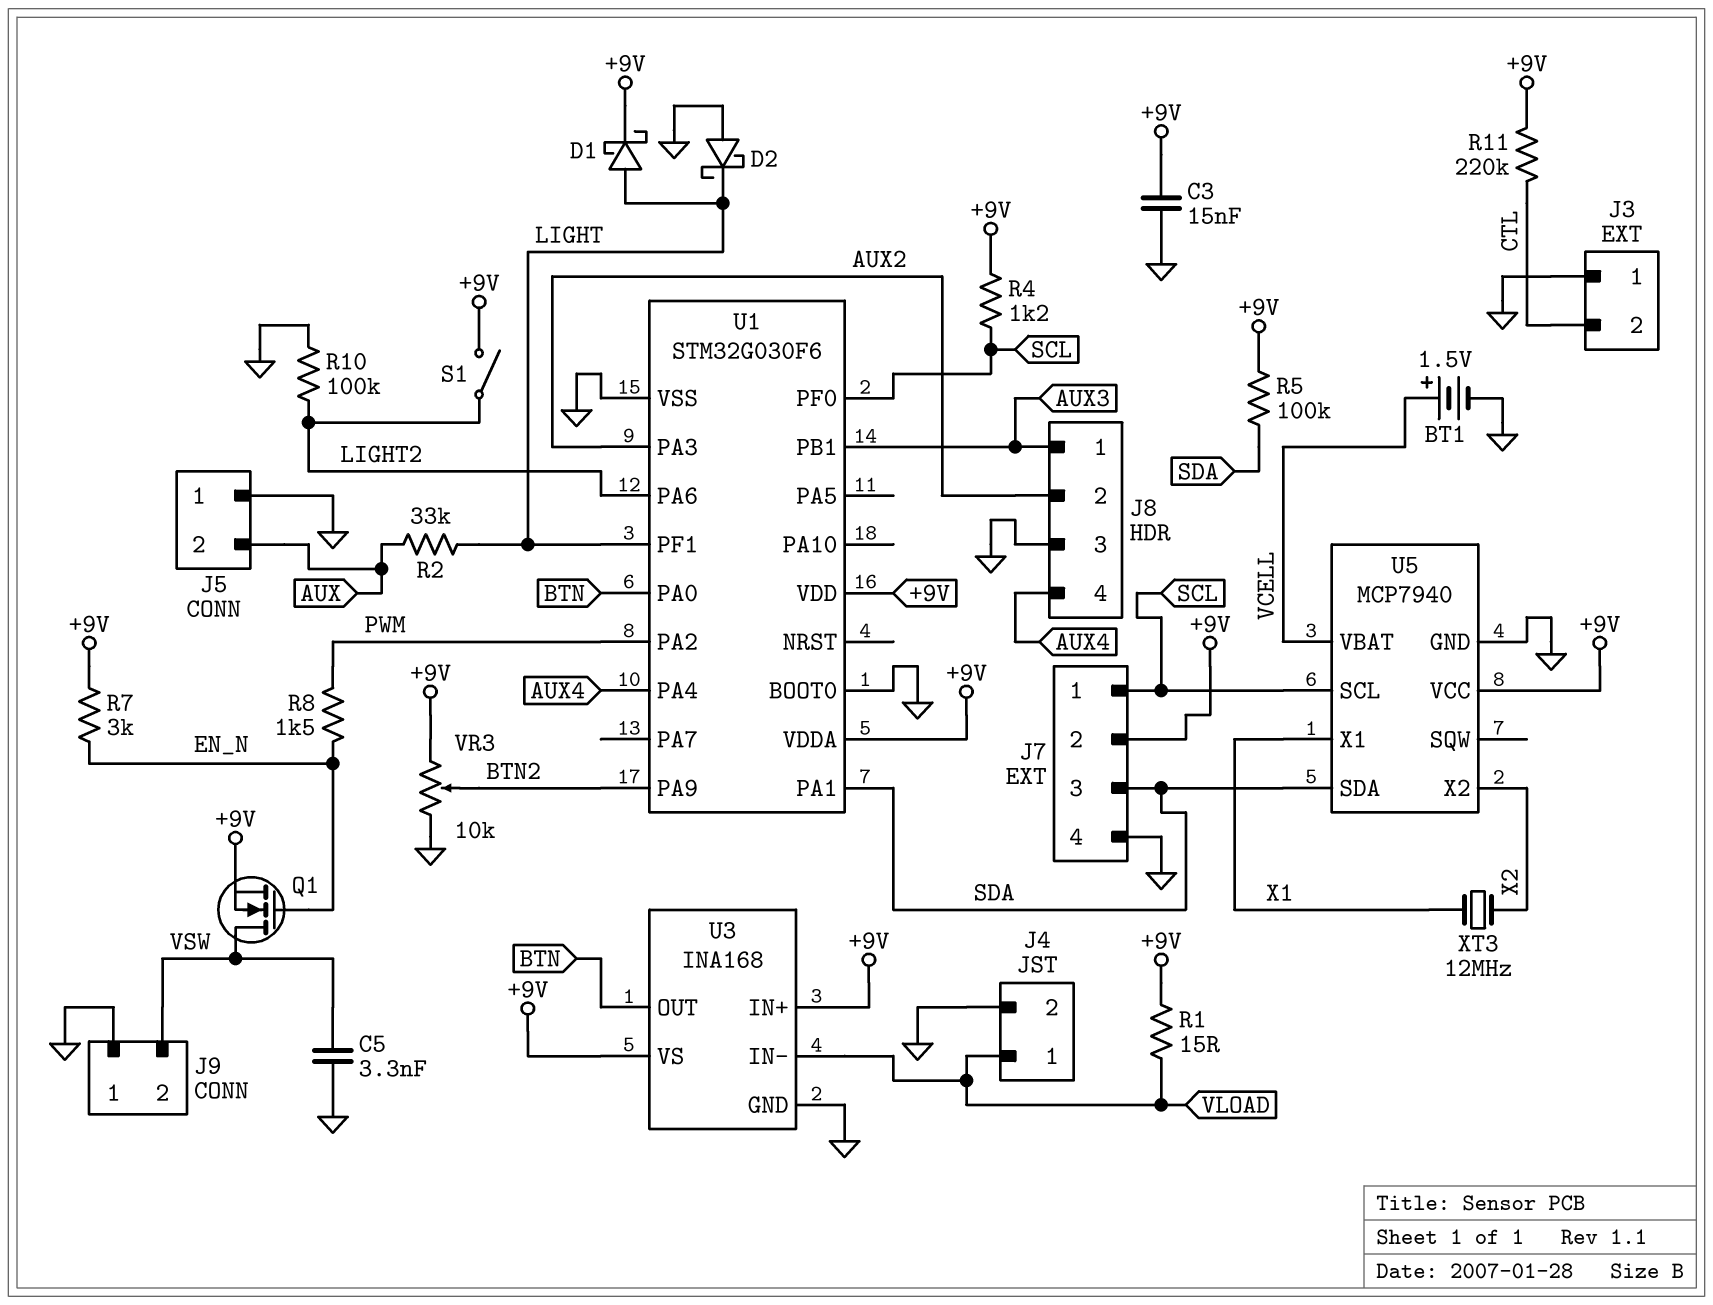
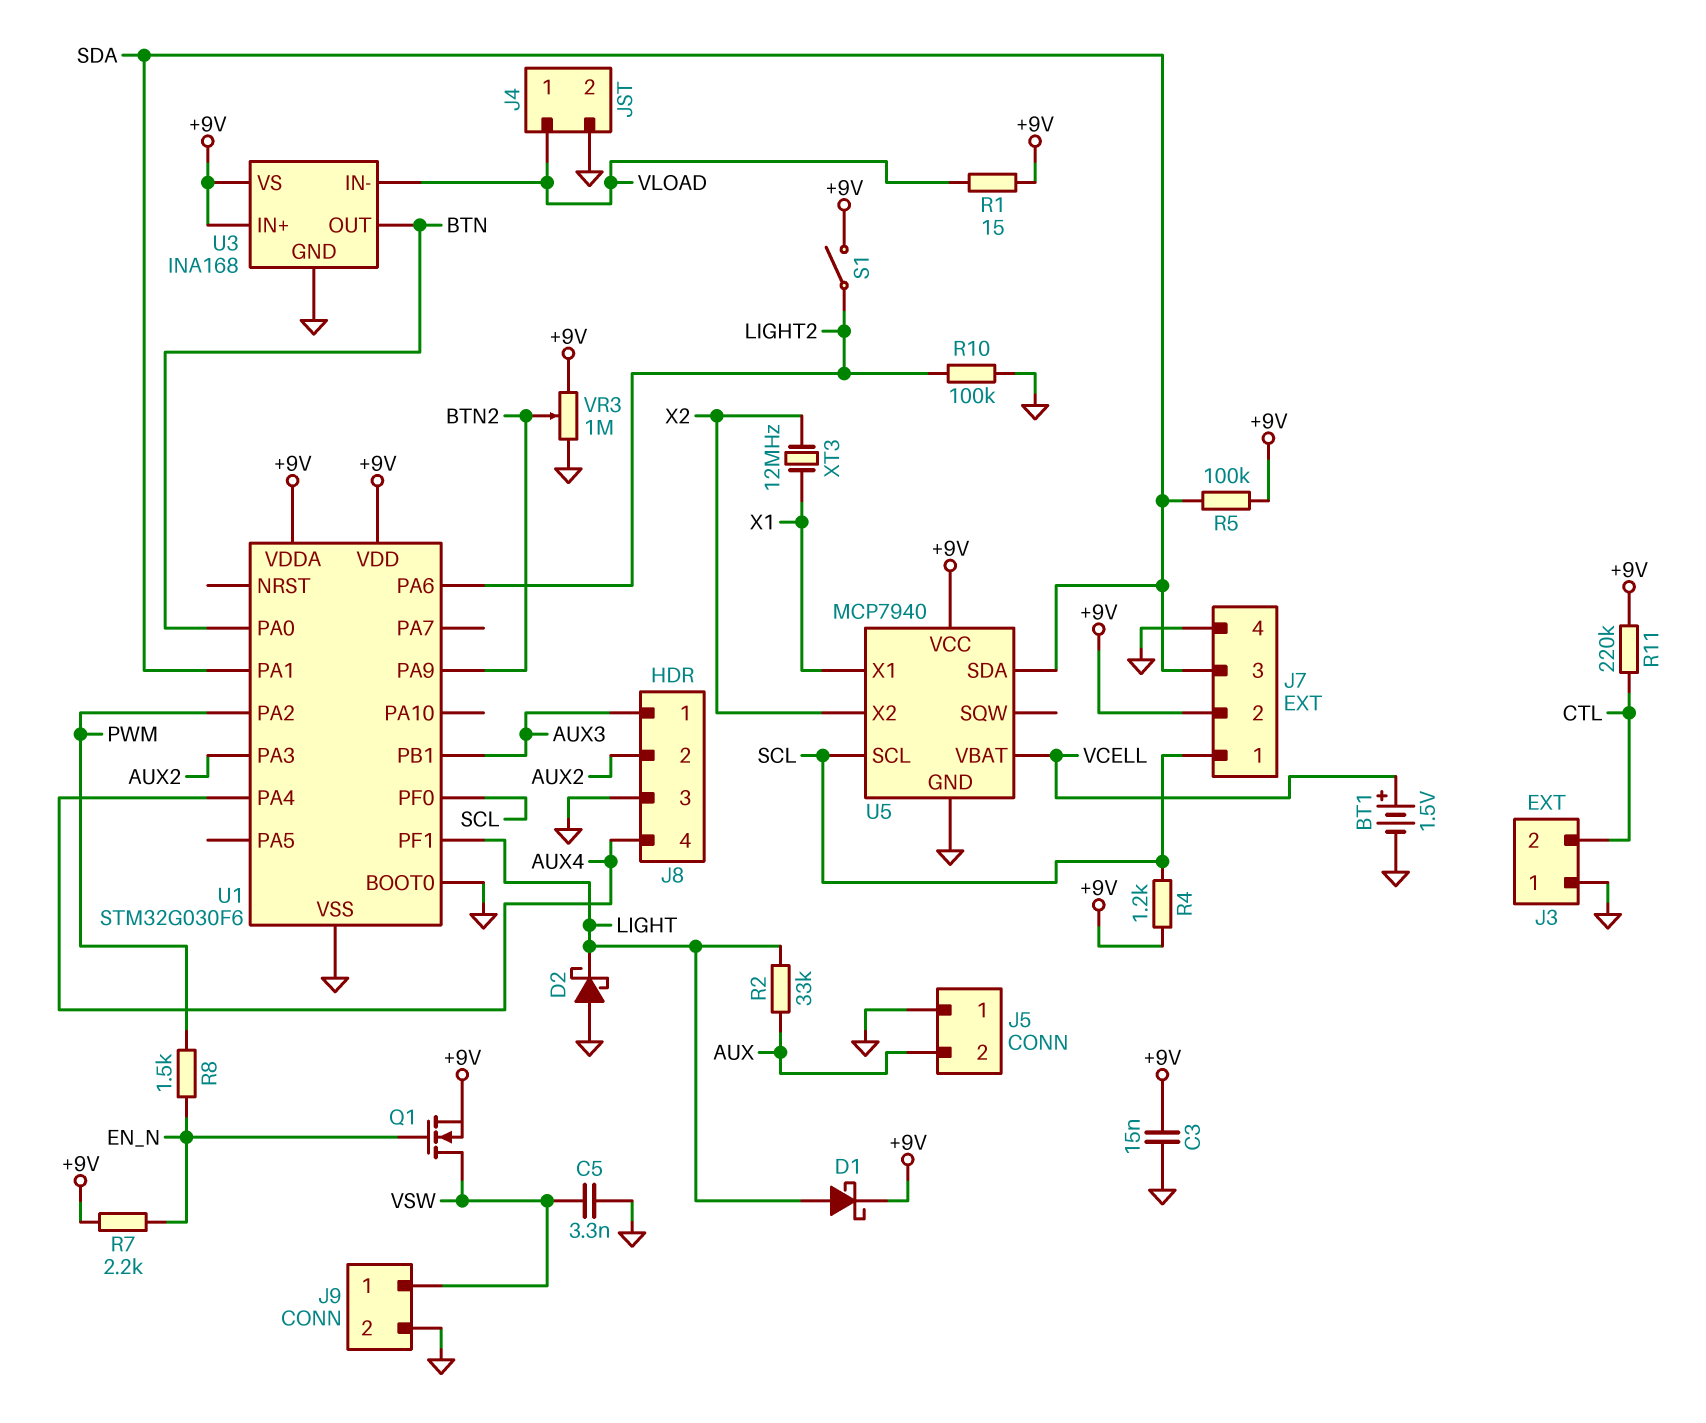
J9 pin 1: GND -> VSW
J9 pin 2: VSW -> GND
R7: 3k (+9V, EN_N) -> 2.2k (+9V, EN_N)
VR3: 10k (+9V, GND, wiper BTN2) -> 1M (+9V, GND, wiper BTN2)

